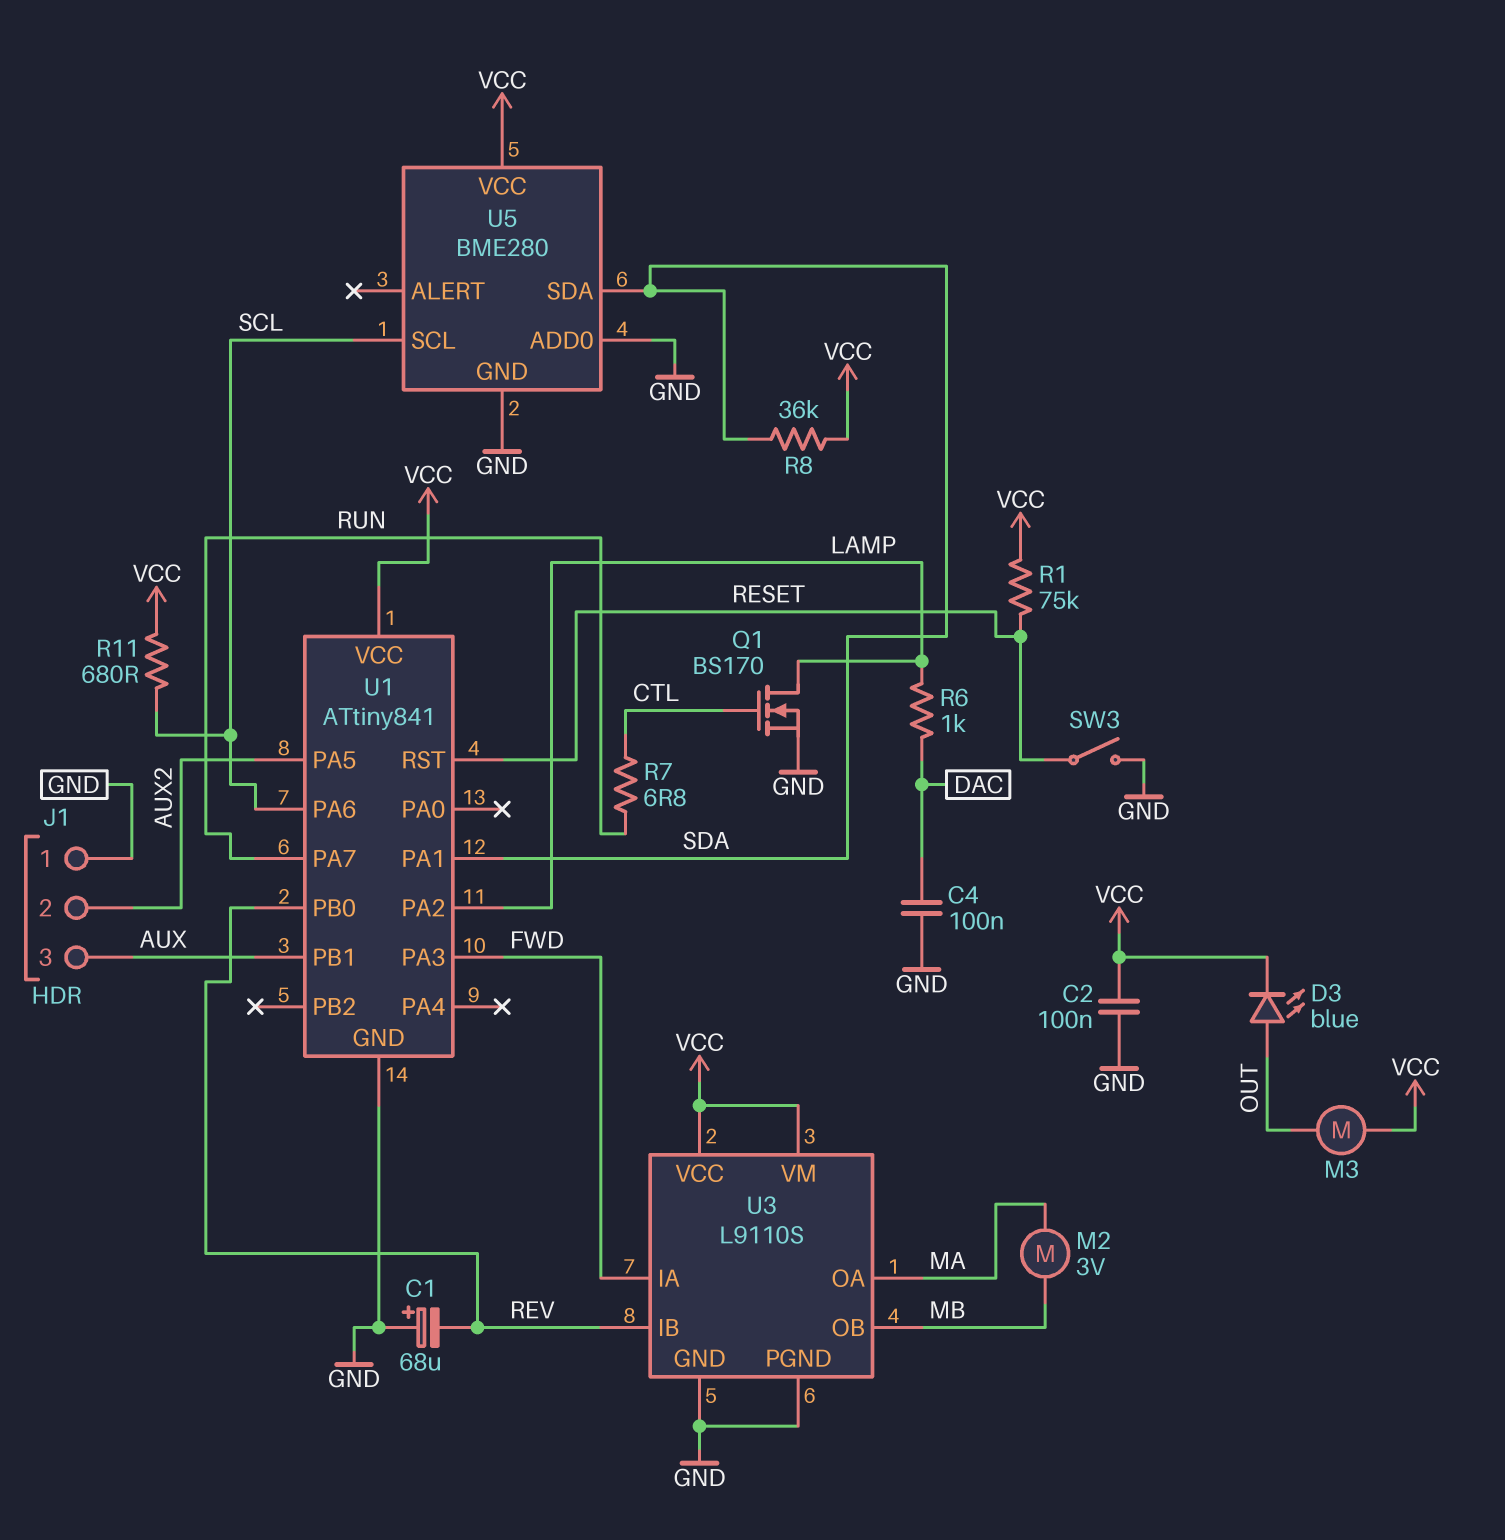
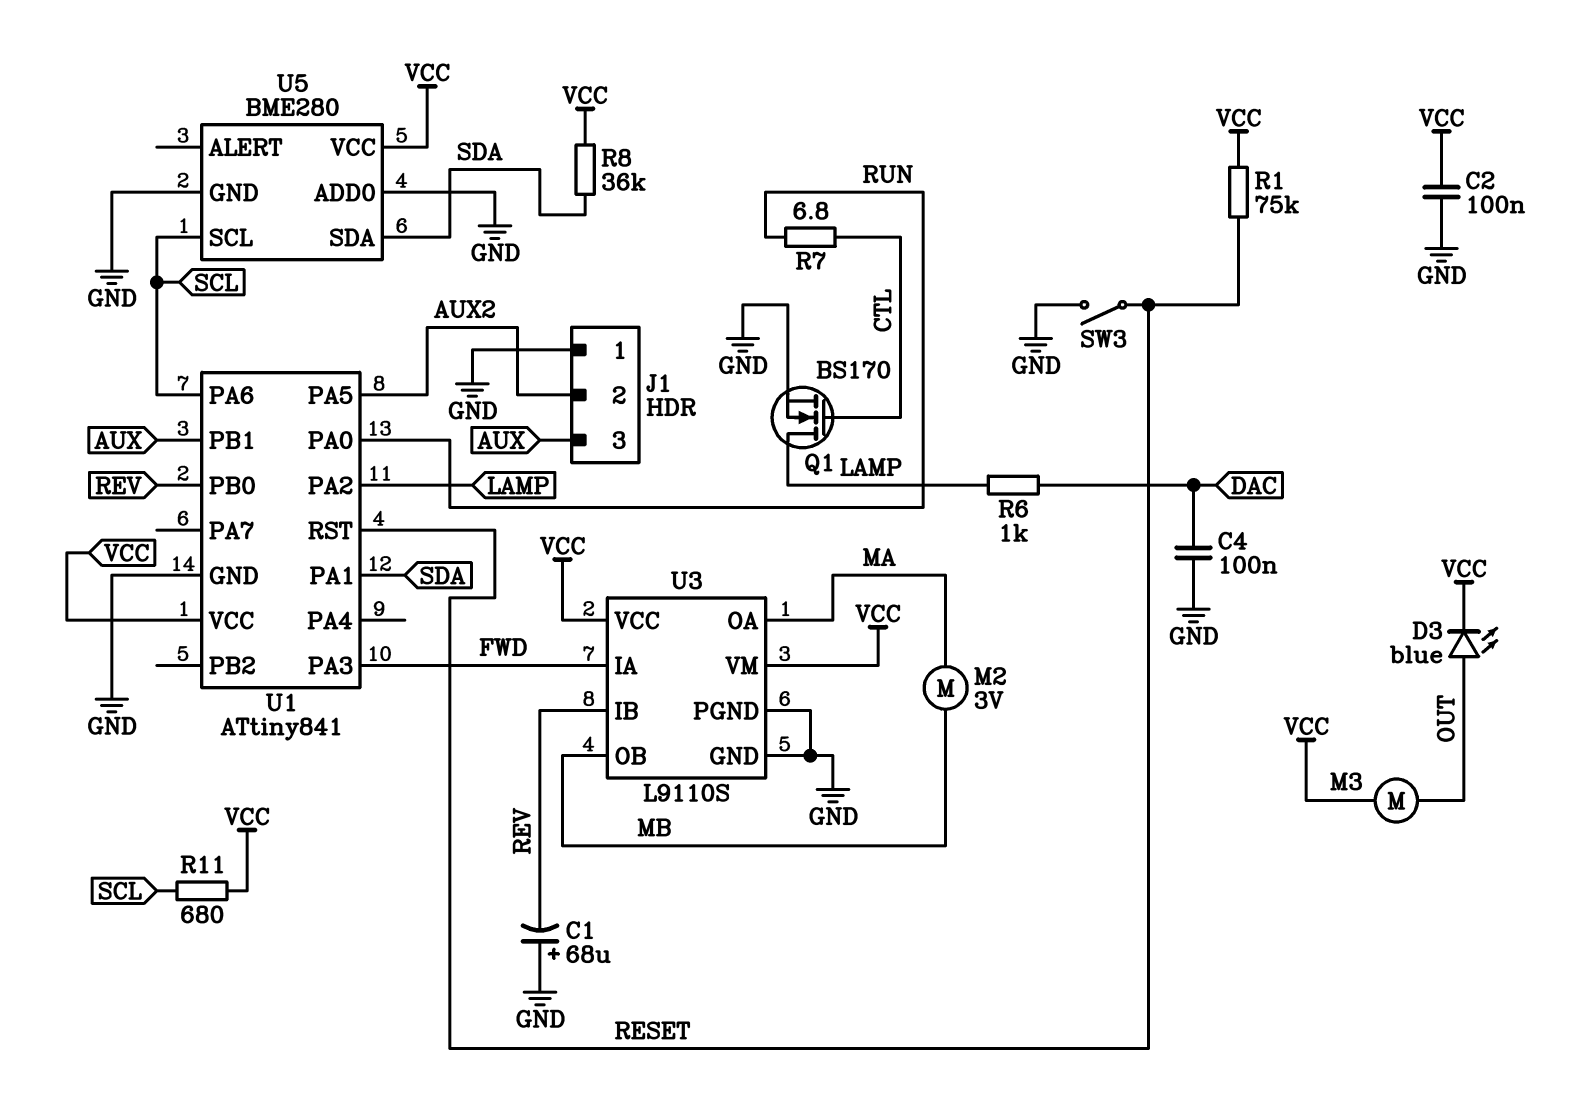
U1 pin PA0: none -> RUN
U1 pin PA7: RUN -> none

